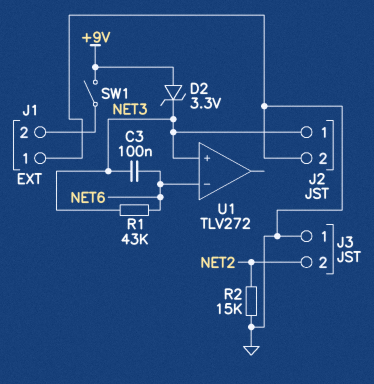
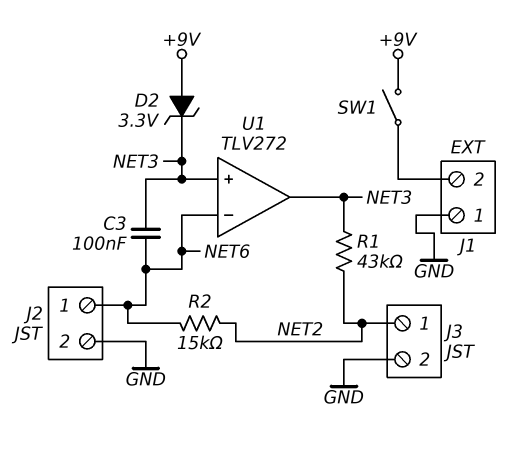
J2 pin 1: NET3 -> NET6
J3 pin 1: GND -> NET2
J3 pin 2: NET2 -> GND
R1: 43k (NET3, NET6) -> 43k (NET2, NET3)
R2: 15k (GND, NET2) -> 15k (NET2, NET6)
U1 pin out: none -> NET3

